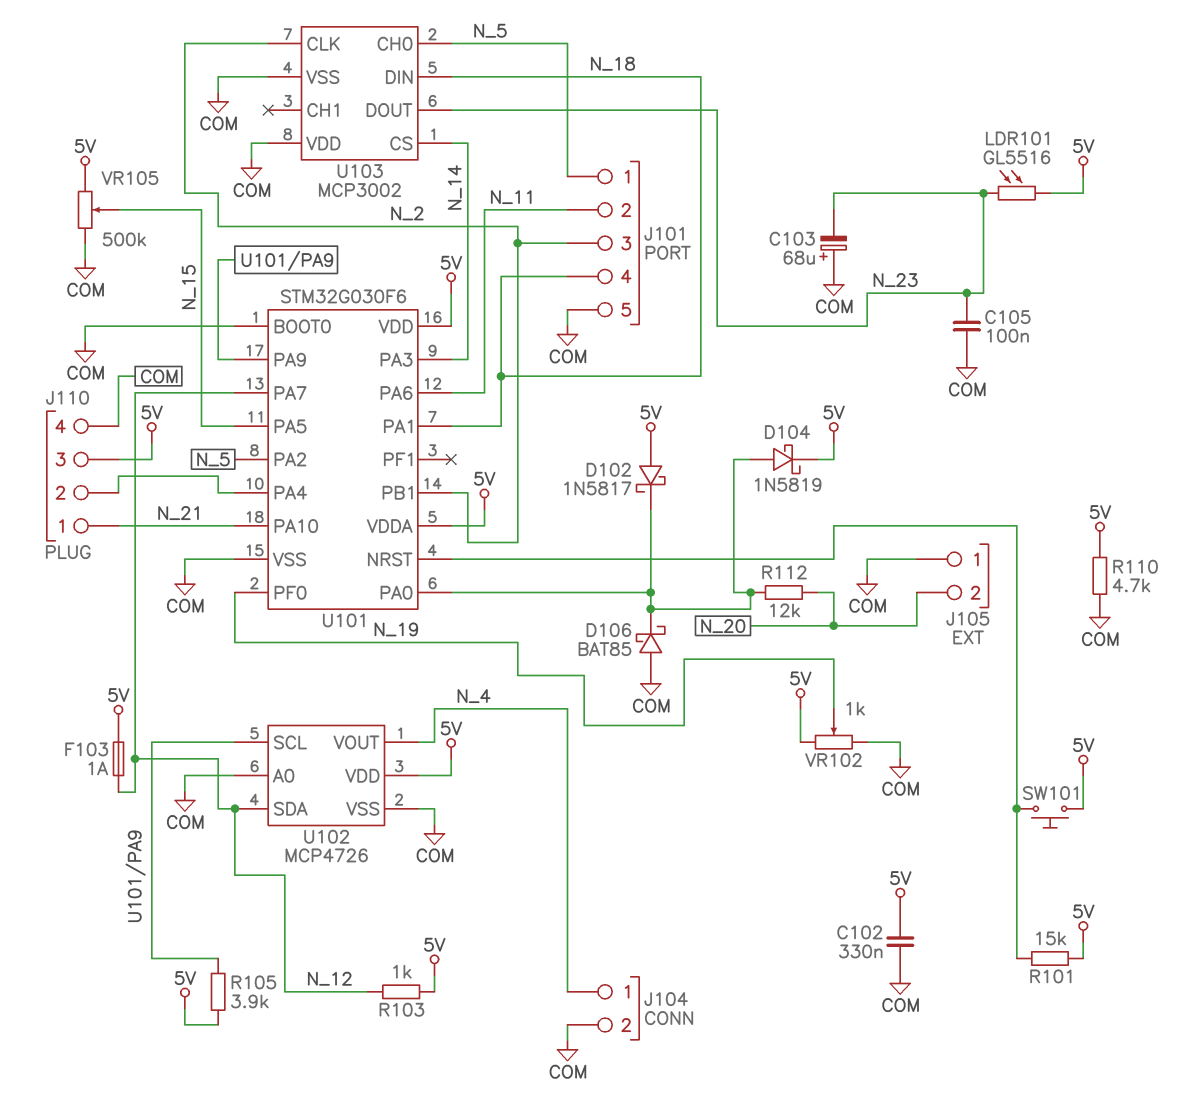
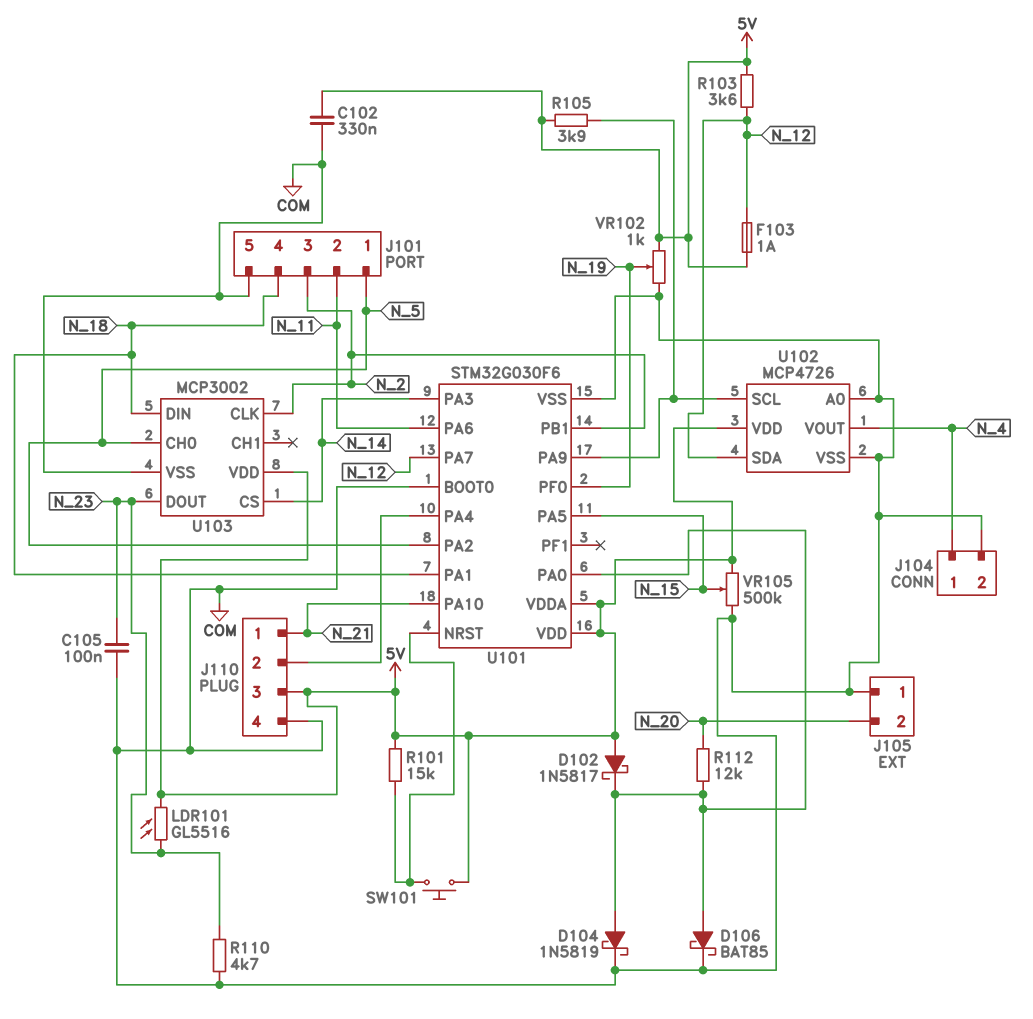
C103: 68uF (plus COM, minus N_23) -> none
D104: schottky 1N5819 (A U101/PA0, K 5V) -> schottky 1N5819 (A U101/PA0, K COM)
D106: schottky BAT85 (A COM, K U101/PA0) -> schottky BAT85 (A U101/PA0, K COM)
R103: 1k (5V, N_12) -> 3.6k (5V, N_12)
R110: 4.7k (5V, COM) -> 4.7k (COM, N_23)
U103 pin VDD: COM -> 5V

